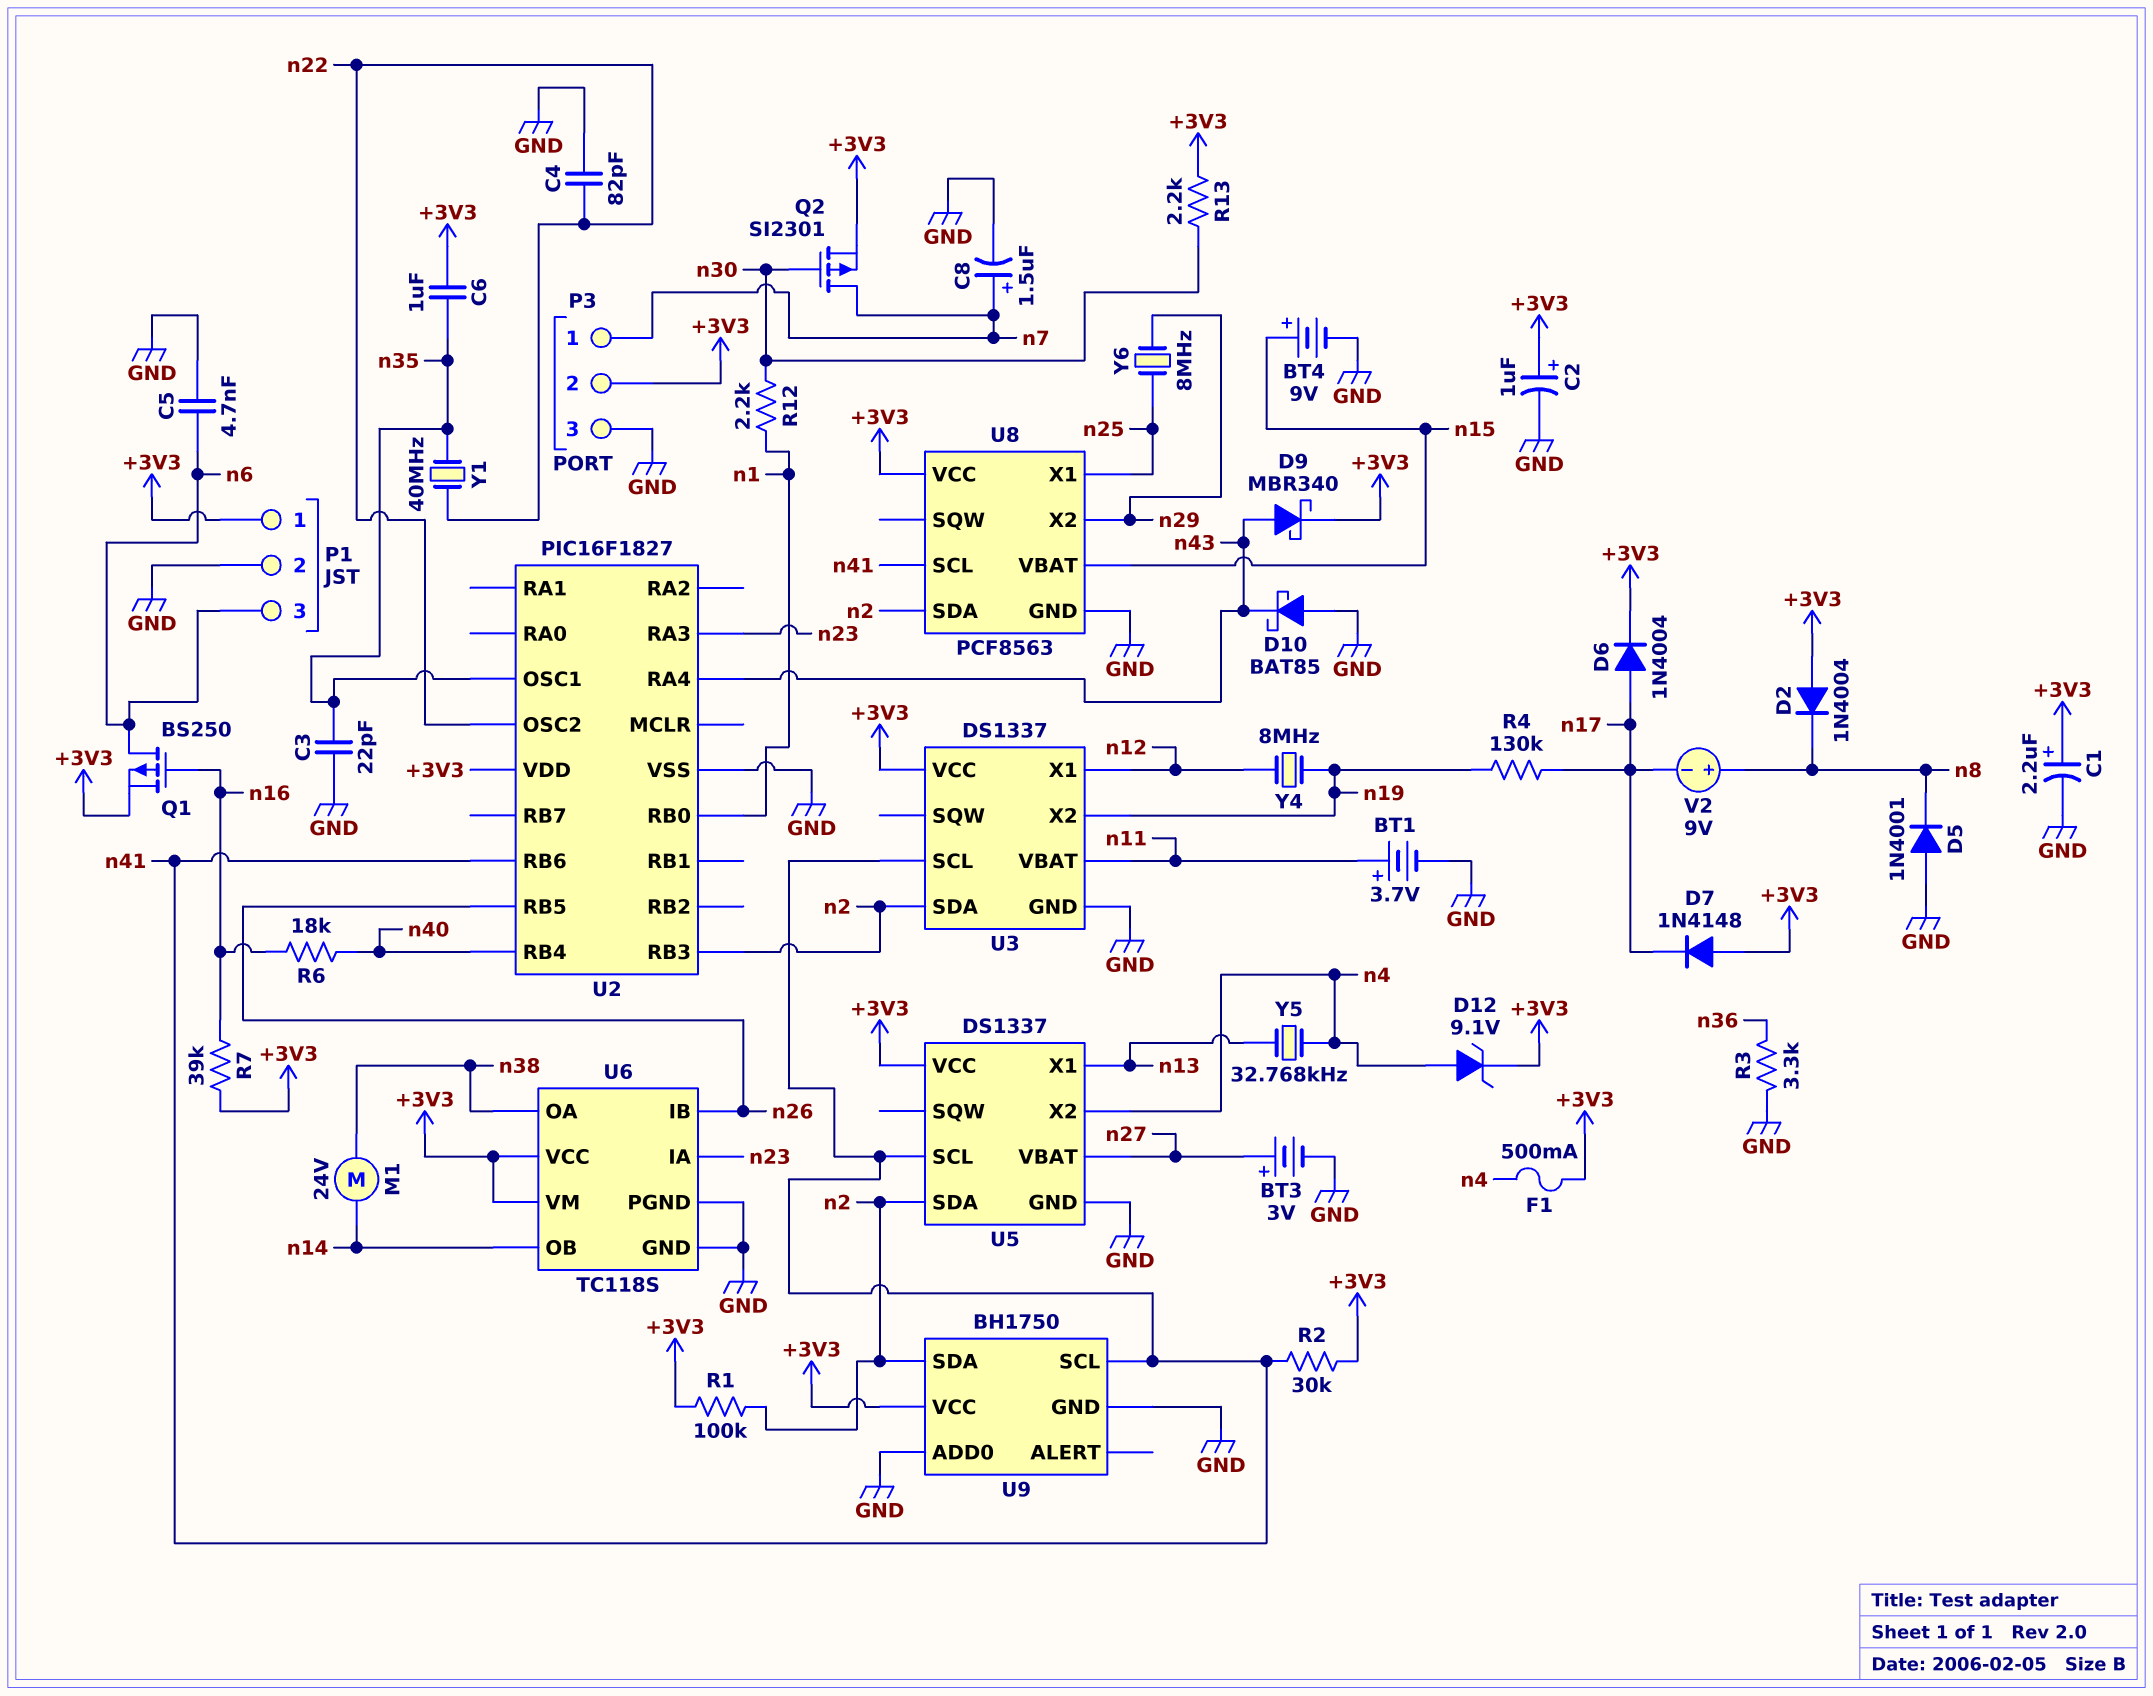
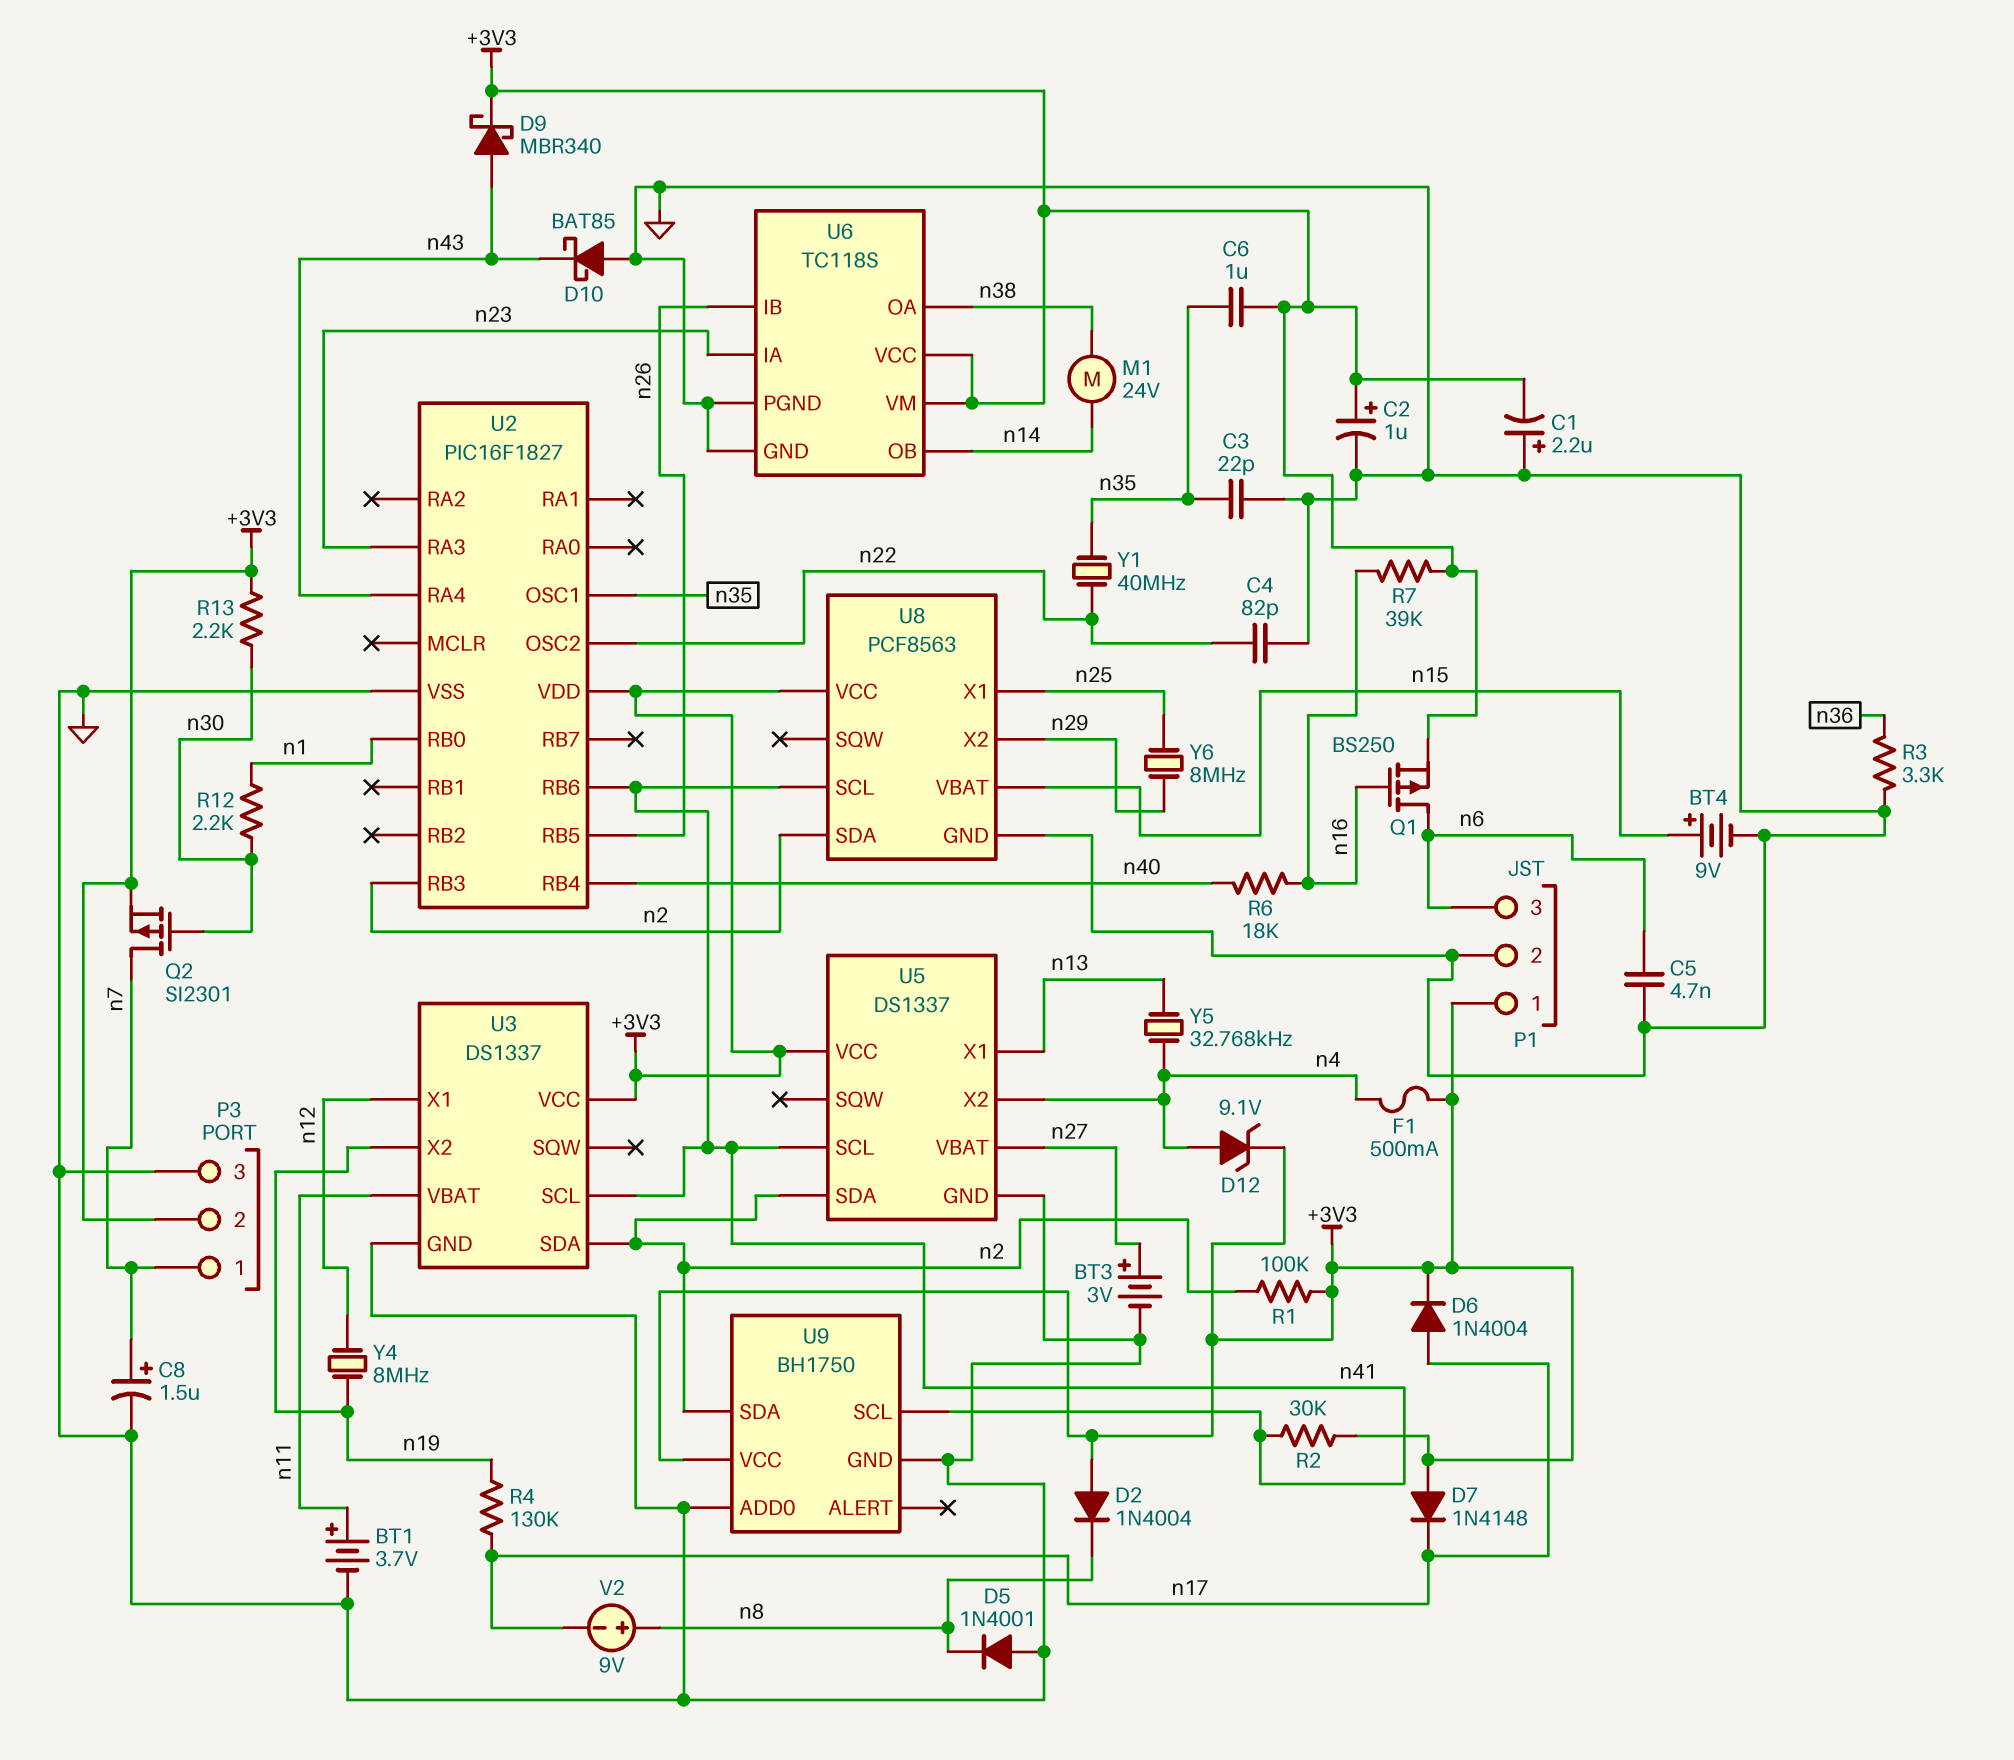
C1: 2.2uF (plus +3V3, minus GND) -> 2.2uF (plus GND, minus +3V3)

